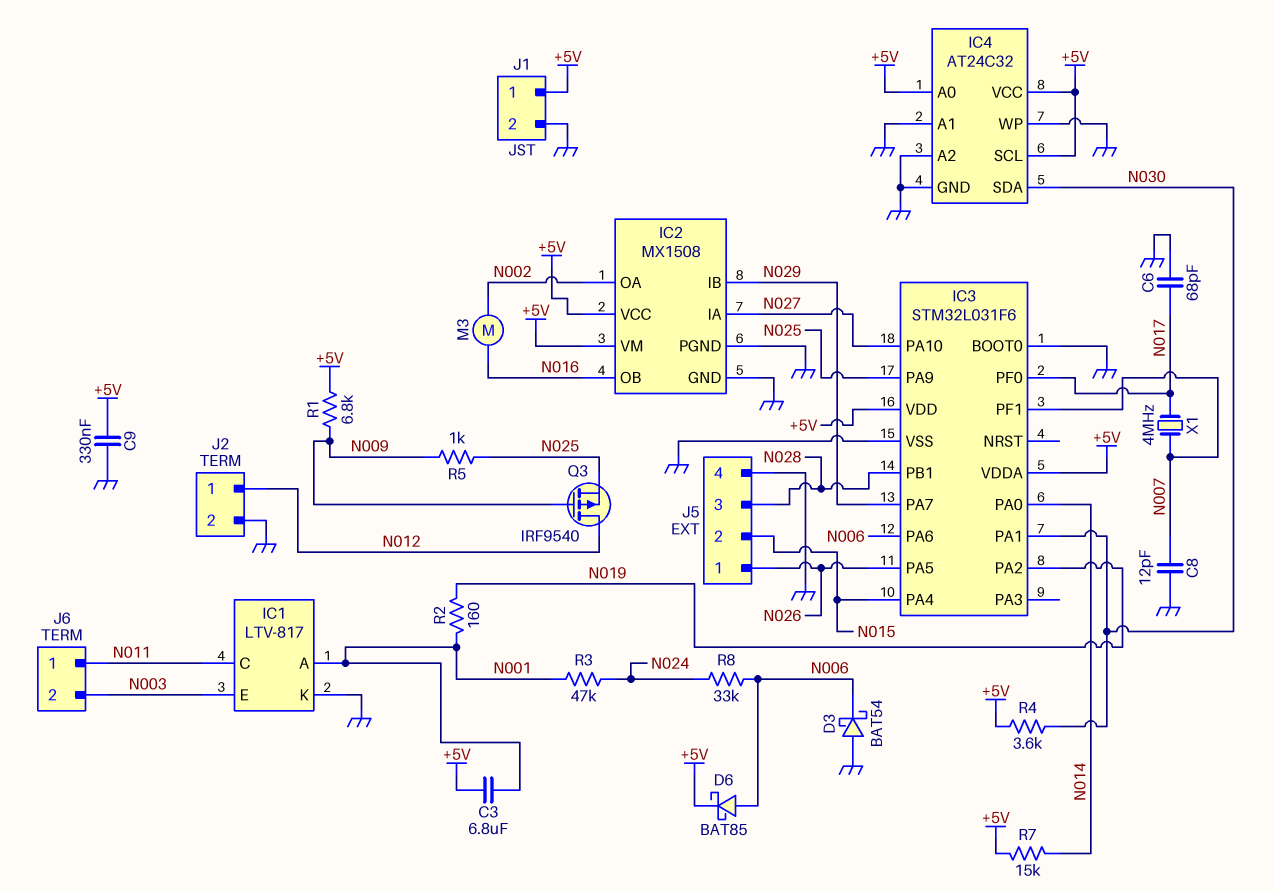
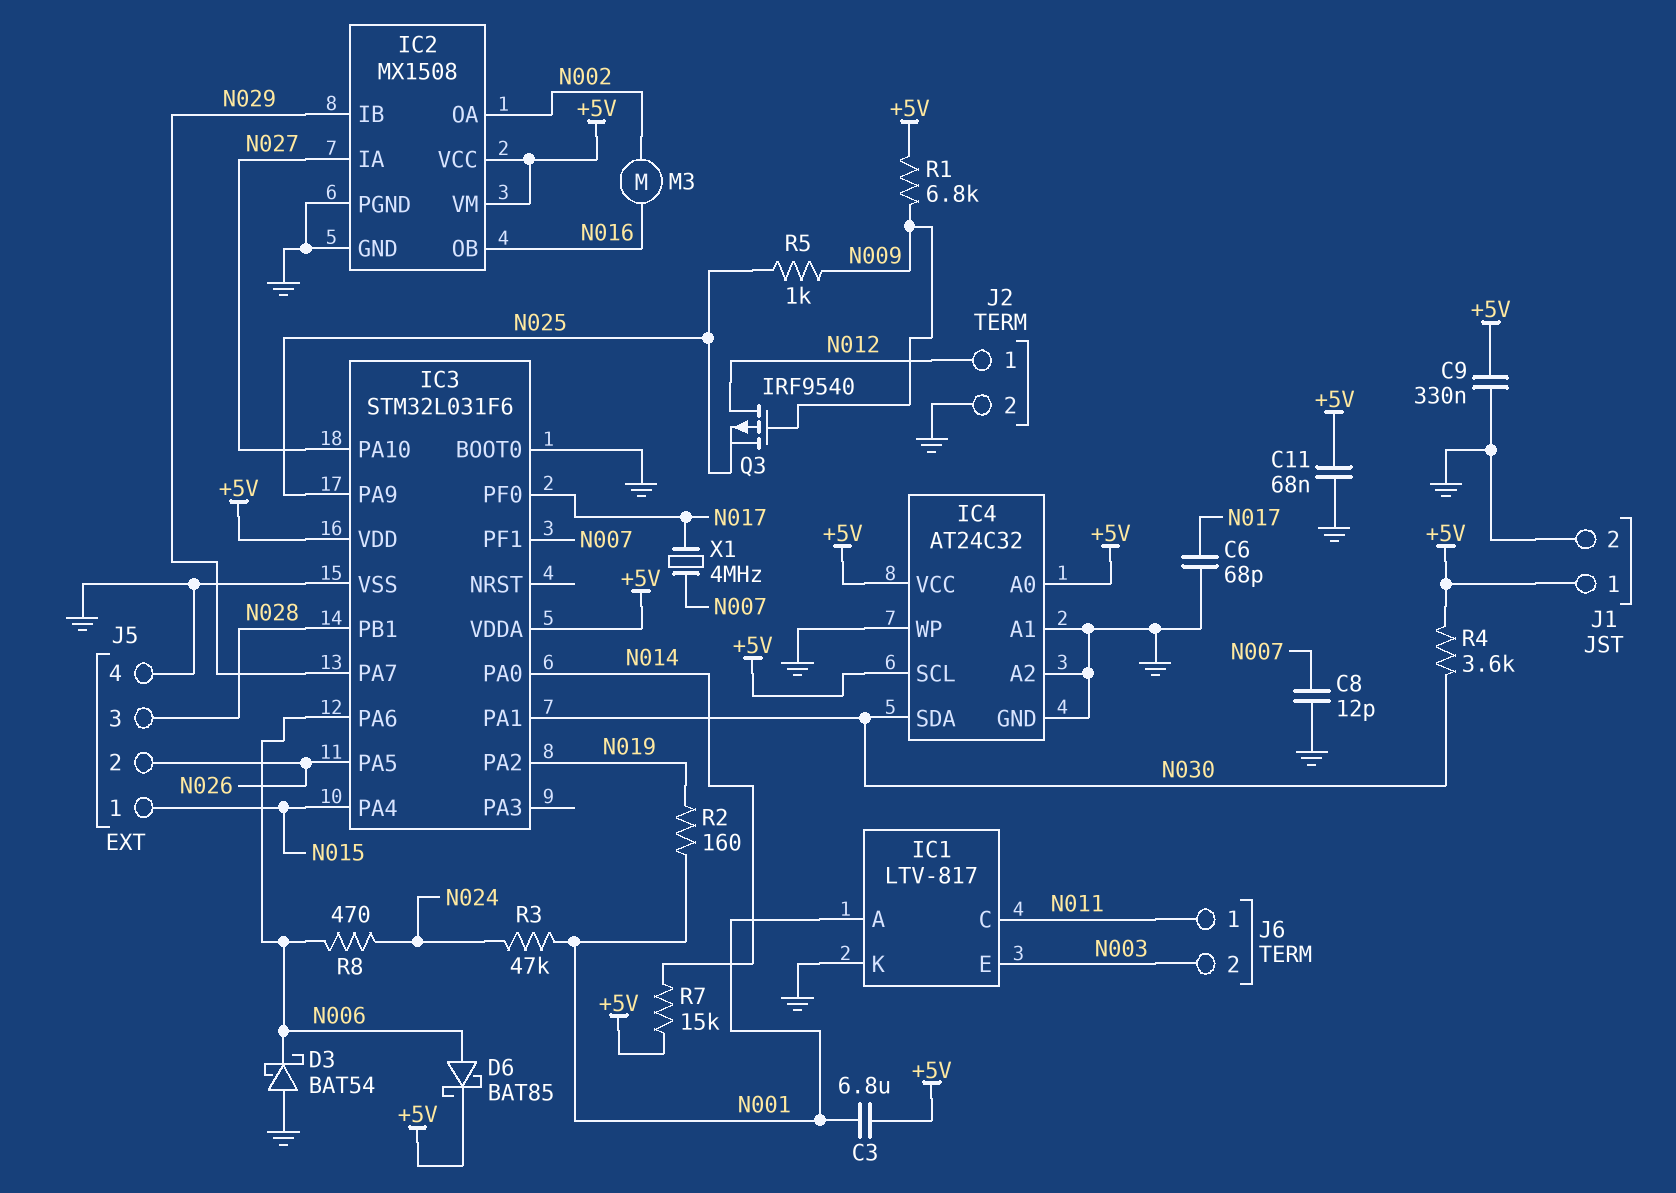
C11: none -> 68nF (+5V, GND)
J5 pin 1: N026 -> N015
J5 pin 2: N015 -> N026
R8: 33k (N006, N024) -> 470 (N006, N024)

